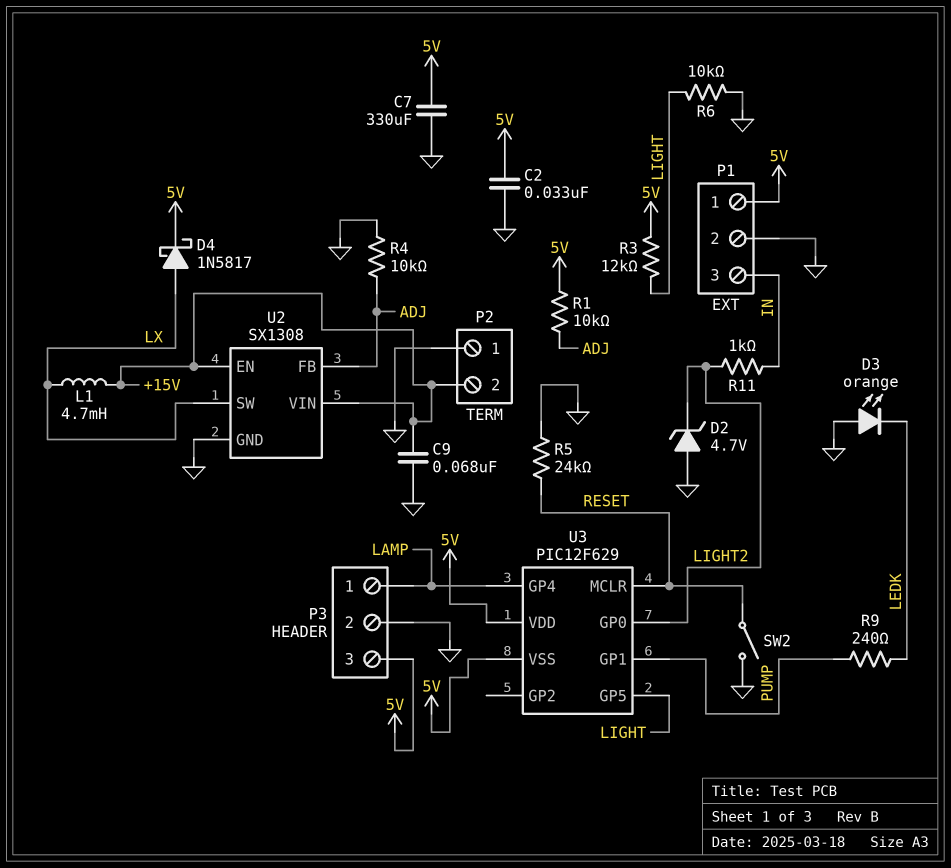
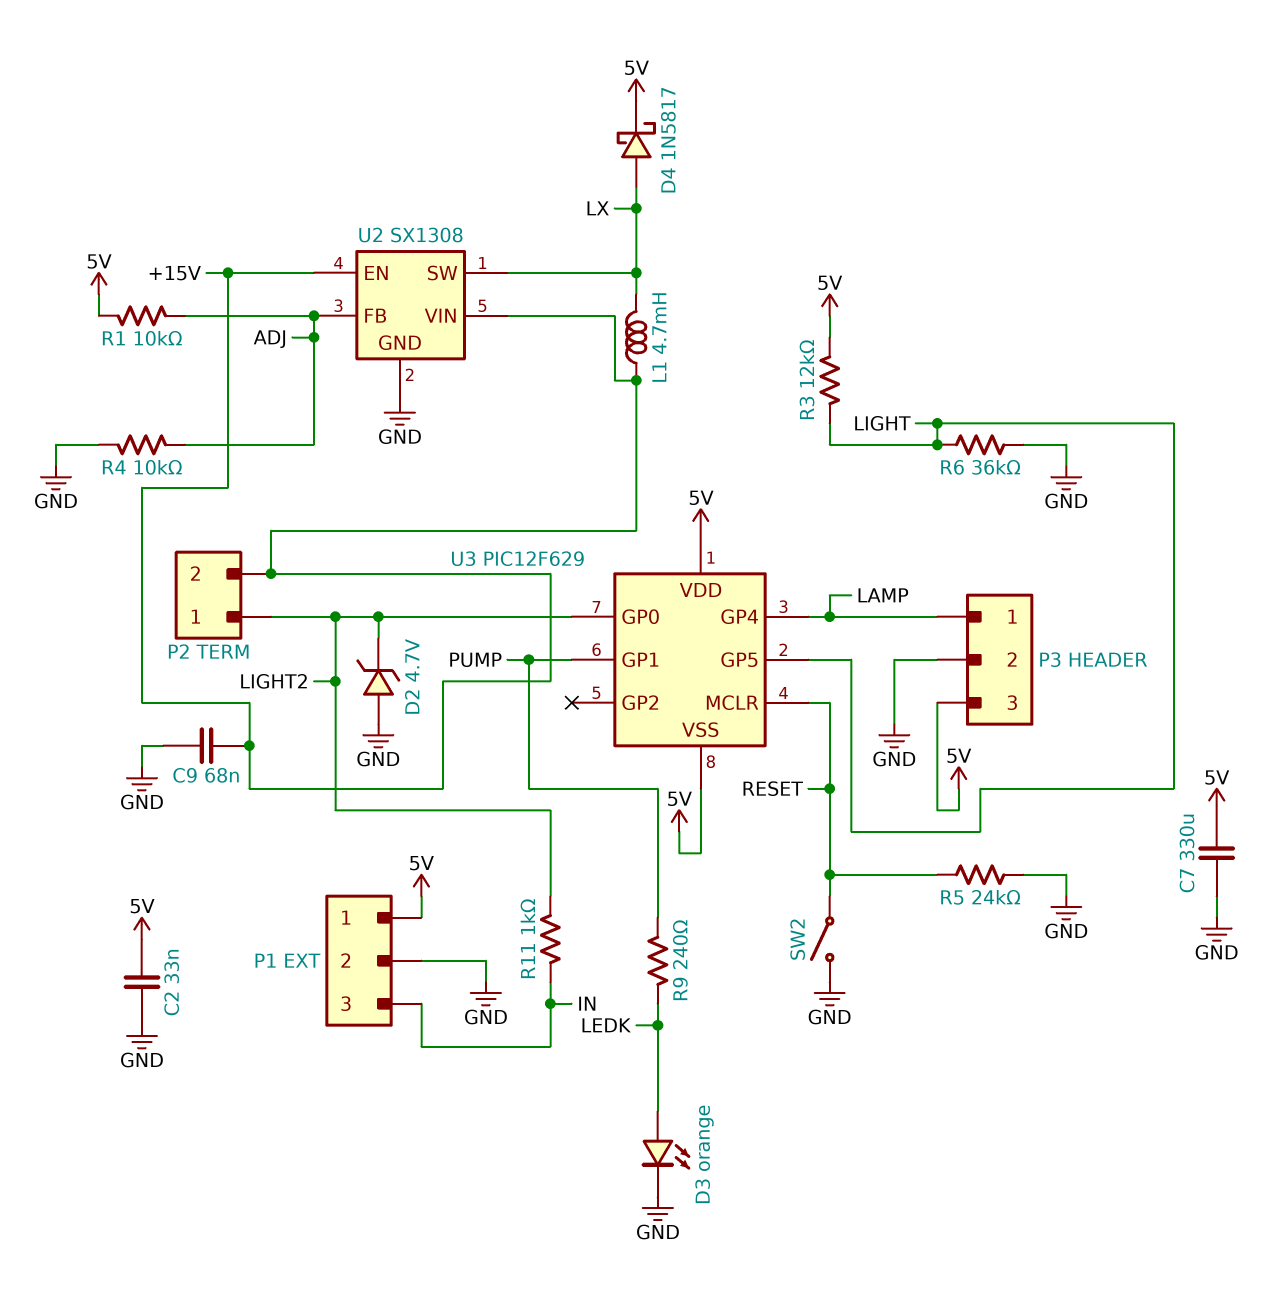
D3: LED orange (A GND, K LEDK) -> LED orange (A LEDK, K GND)
P2 pin 1: GND -> LIGHT2
R6: 10k (GND, LIGHT) -> 36k (GND, LIGHT)

